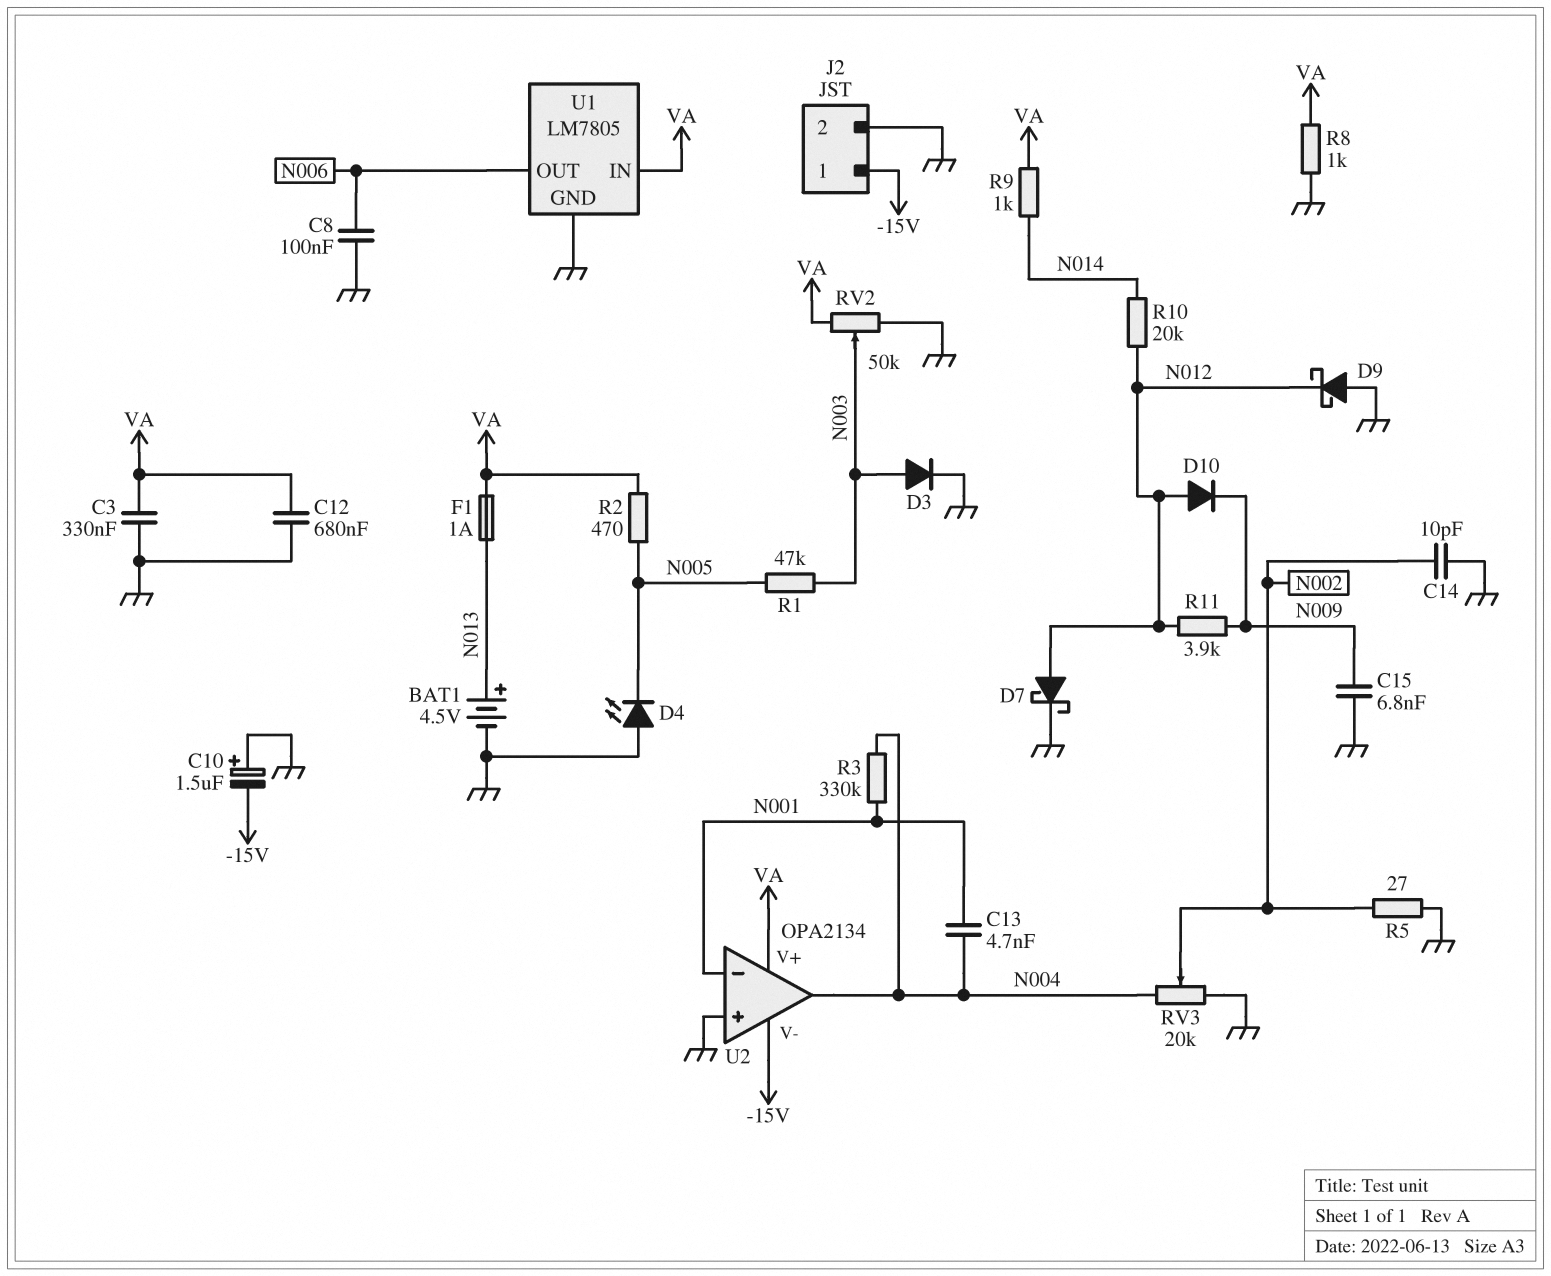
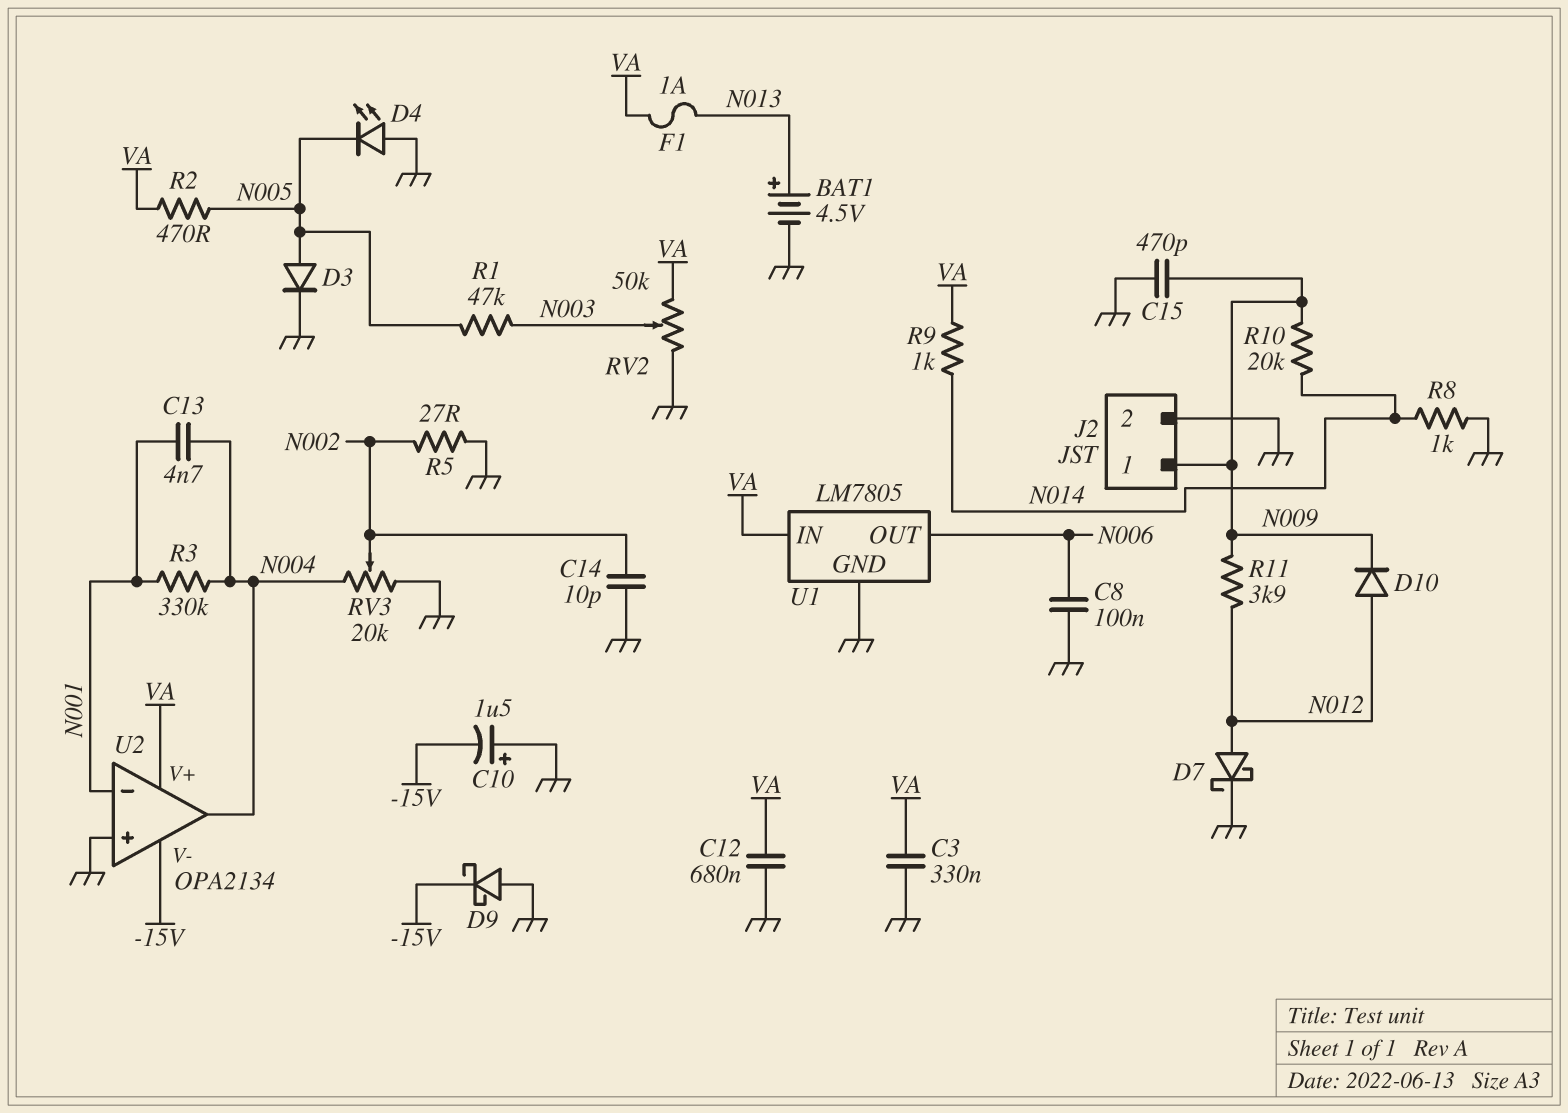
C15: 6.8nF (GND, N009) -> 470pF (GND, N009)
D3: diode (A N003, K GND) -> diode (A N005, K GND)
D9: schottky (A GND, K N012) -> schottky (A GND, K -15V)
J2 pin 1: -15V -> N009
R8: 1k (GND, VA) -> 1k (GND, N014)
R10: 20k (N012, N014) -> 20k (N009, N014)

